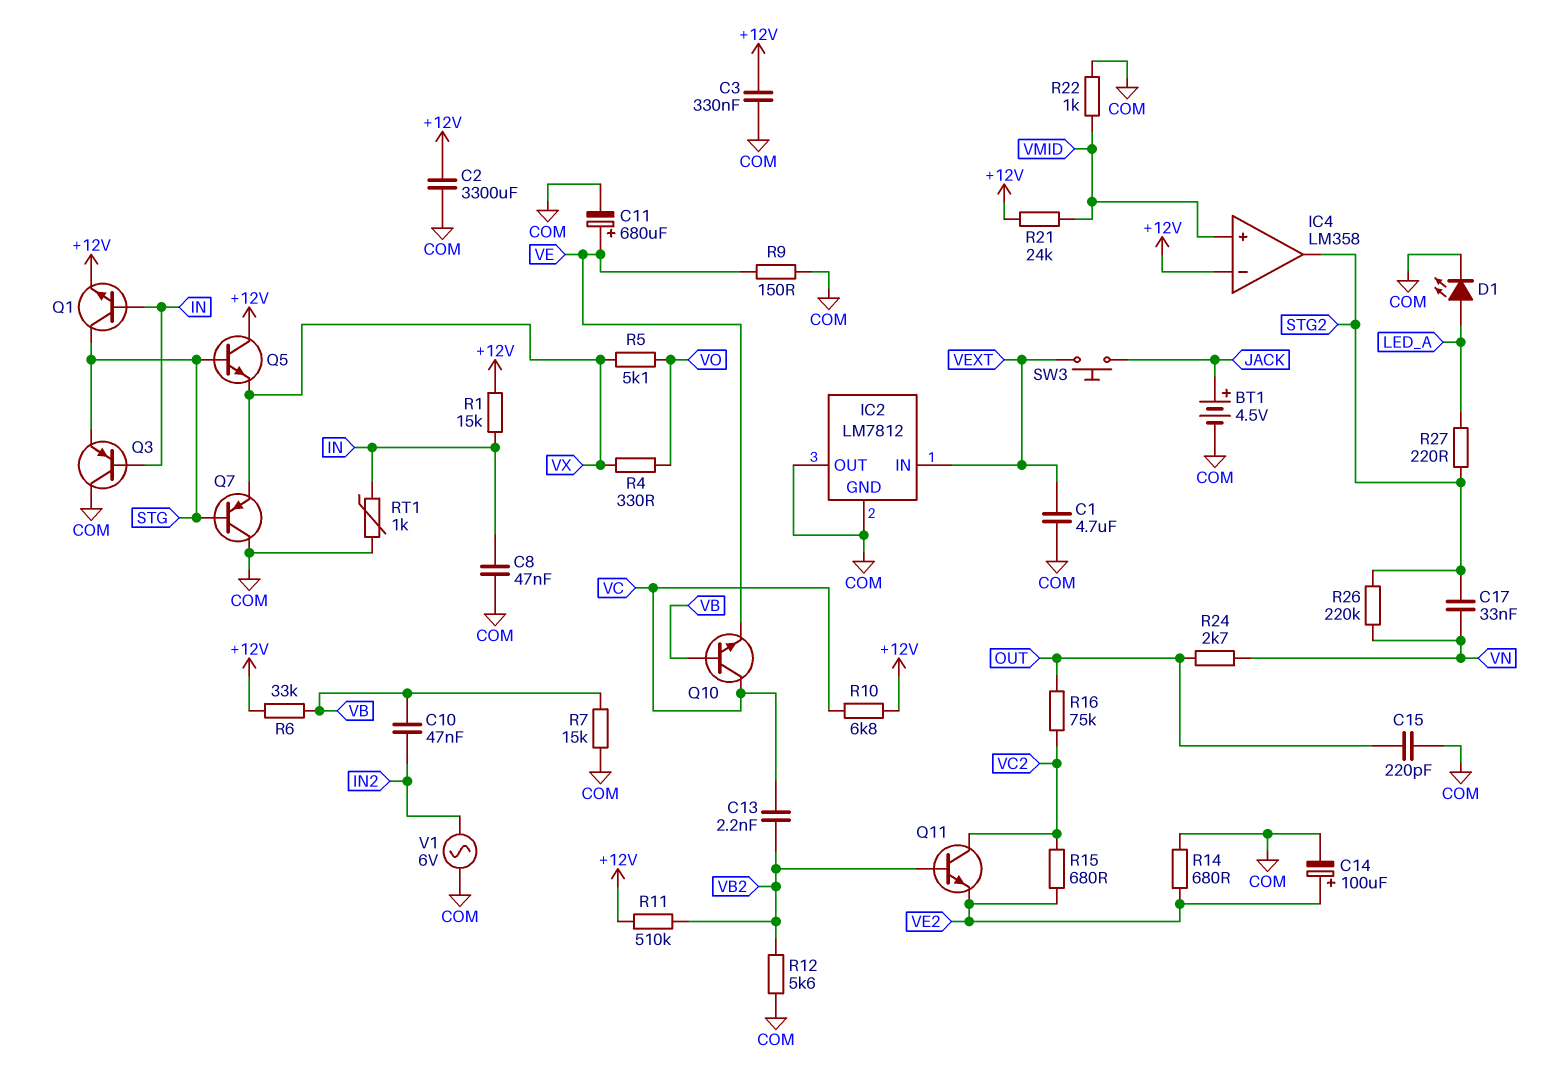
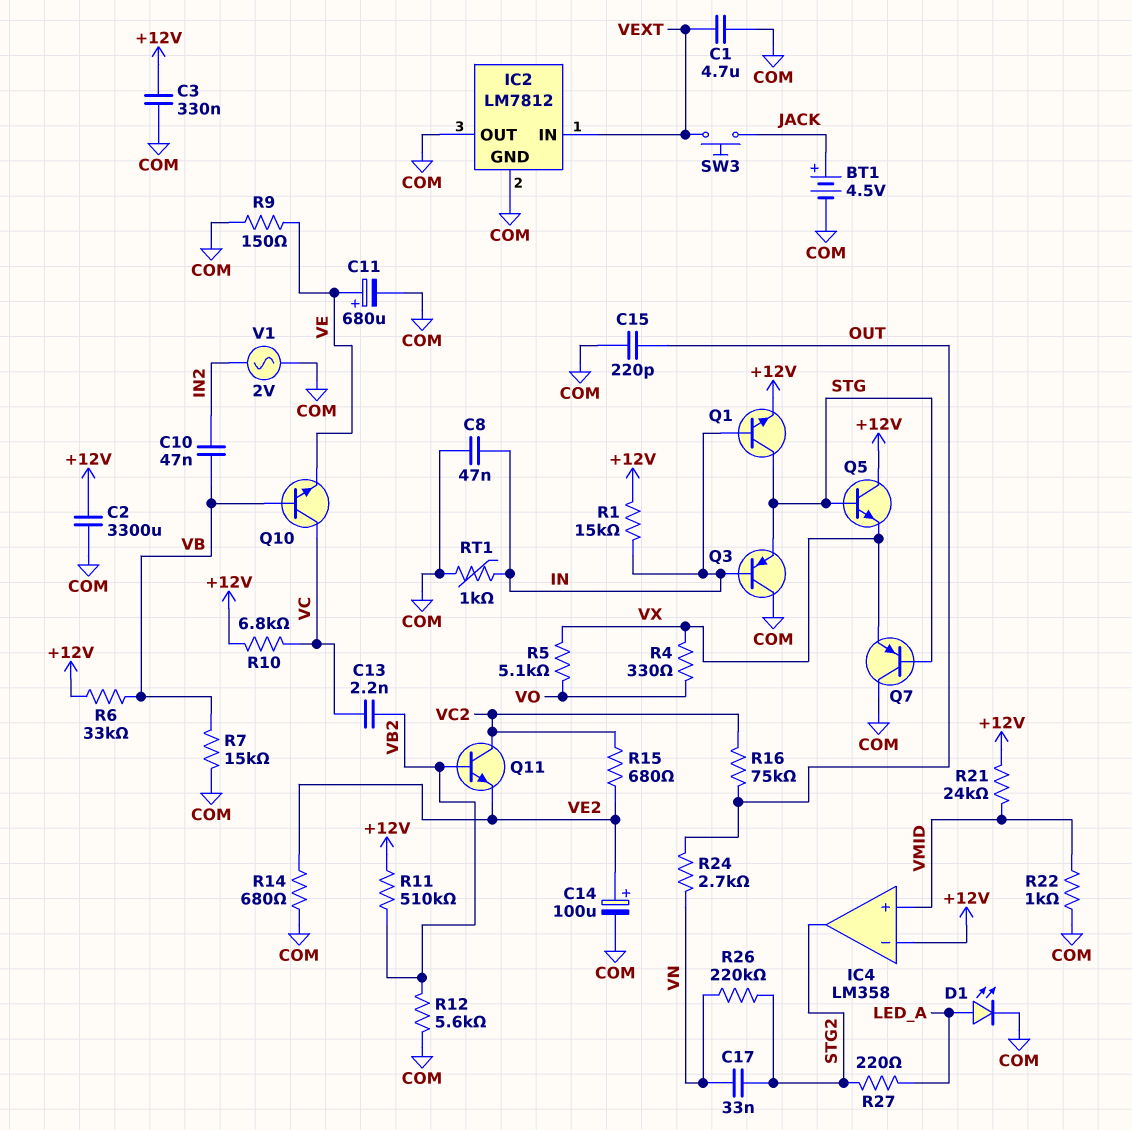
V1: AC 6V (COM, IN2) -> AC 2V (COM, IN2)

